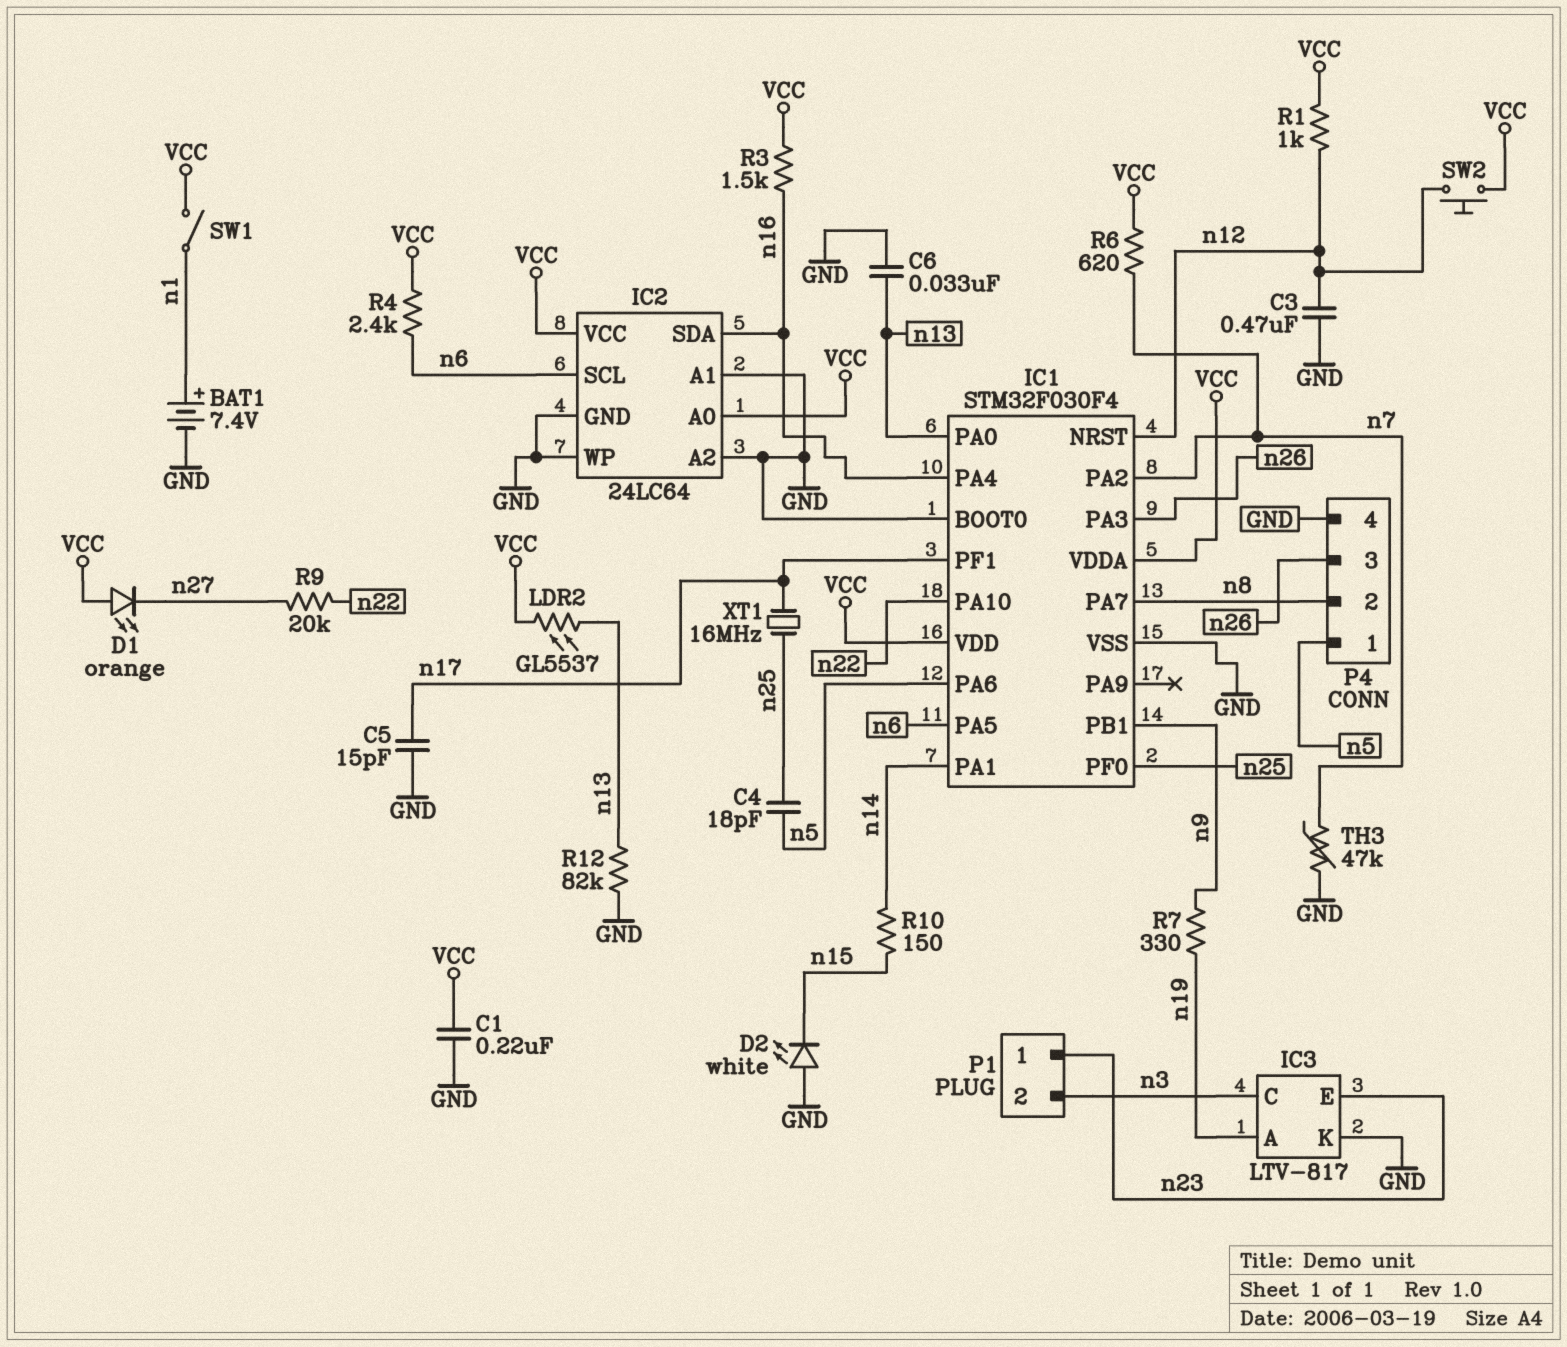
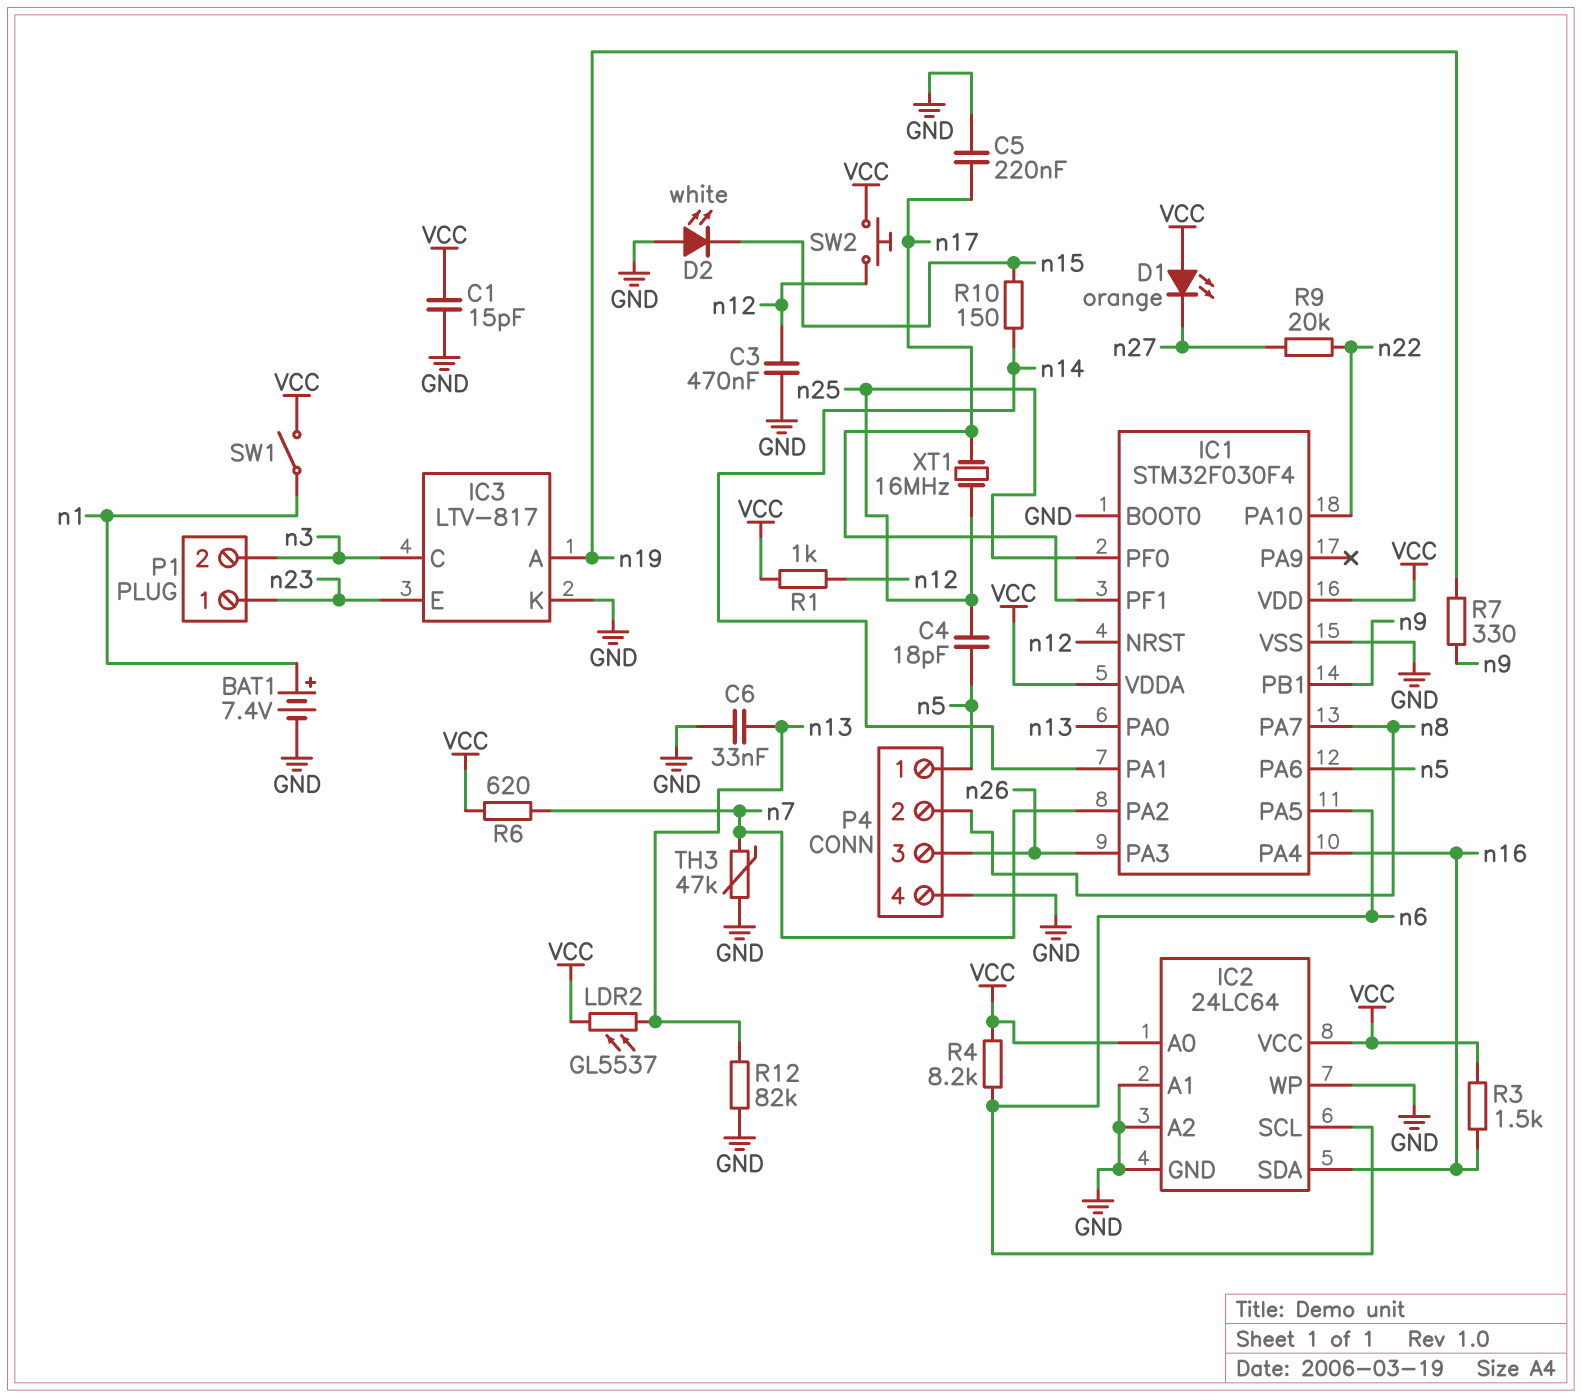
C1: 220nF (GND, VCC) -> 15pF (GND, VCC)
C5: 15pF (GND, n17) -> 220nF (GND, n17)
R4: 2.4k (VCC, n6) -> 8.2k (VCC, n6)

